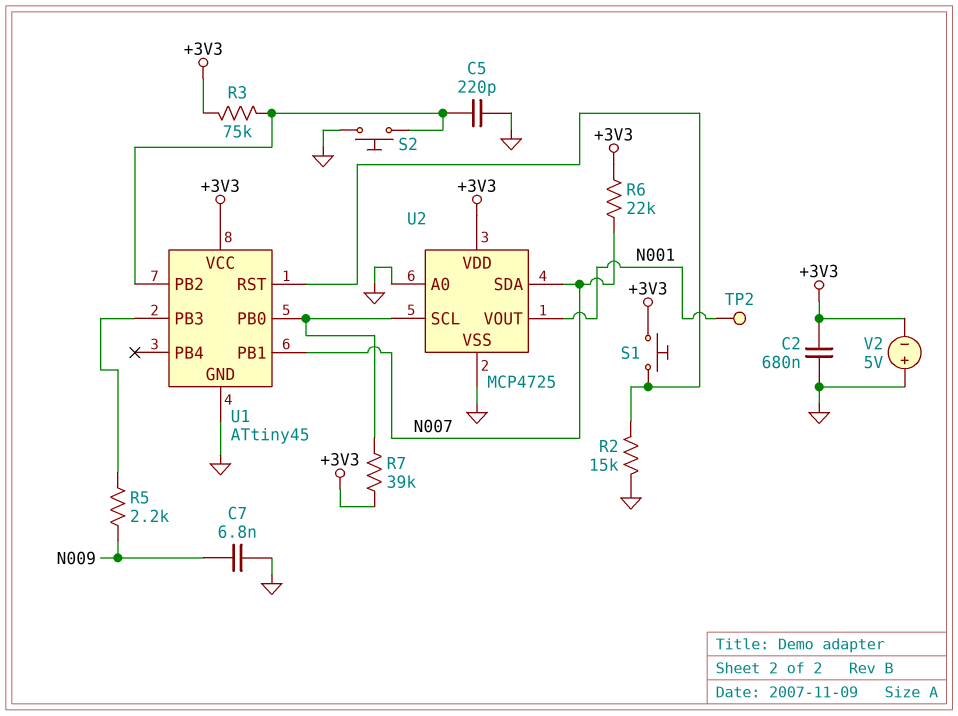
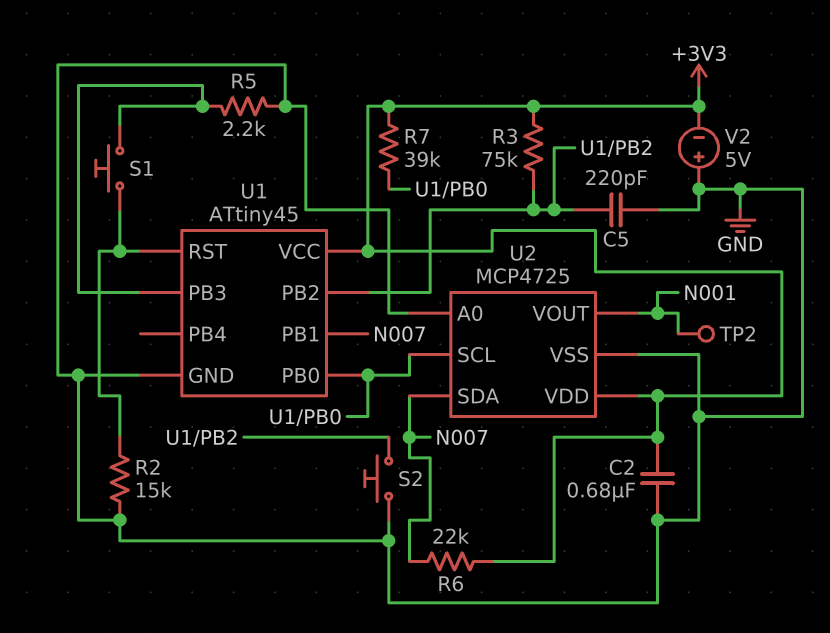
C7: 6.8nF (GND, N009) -> none
R5: 2.2k (N009, U1/PB3) -> 2.2k (GND, U1/PB3)
S1: button (+3V3, U1/RST) -> button (U1/PB3, U1/RST)

